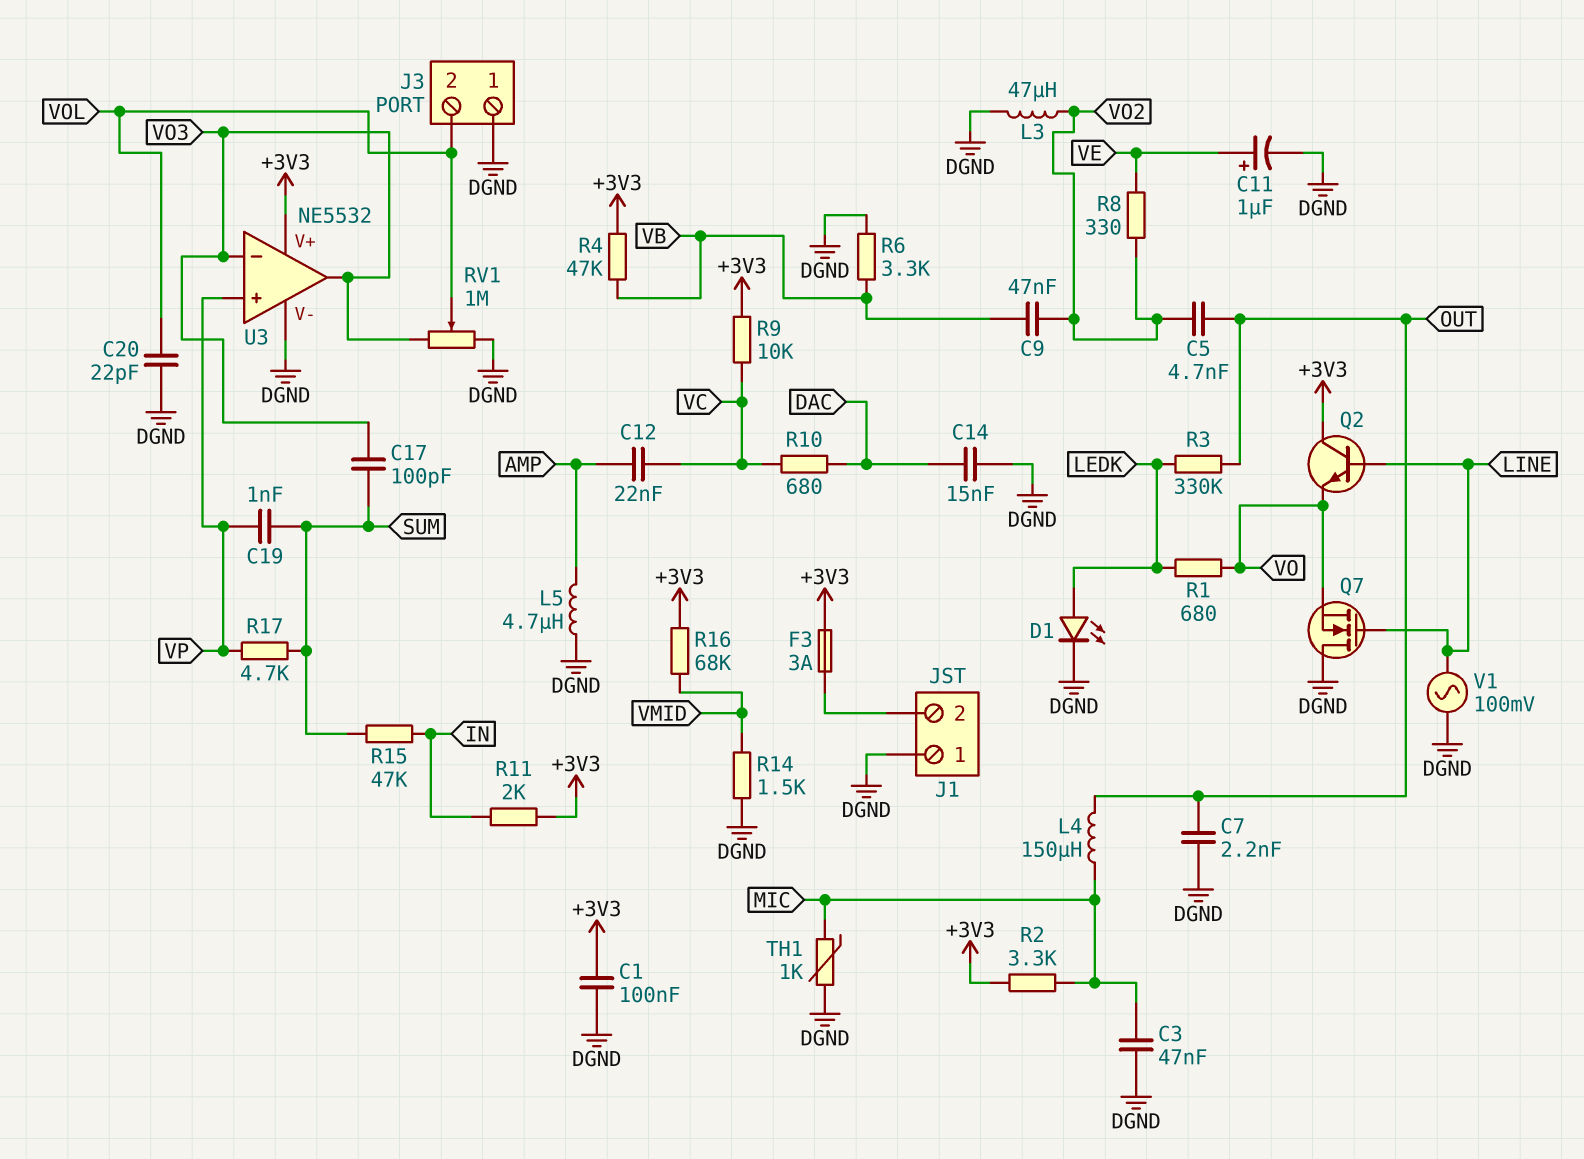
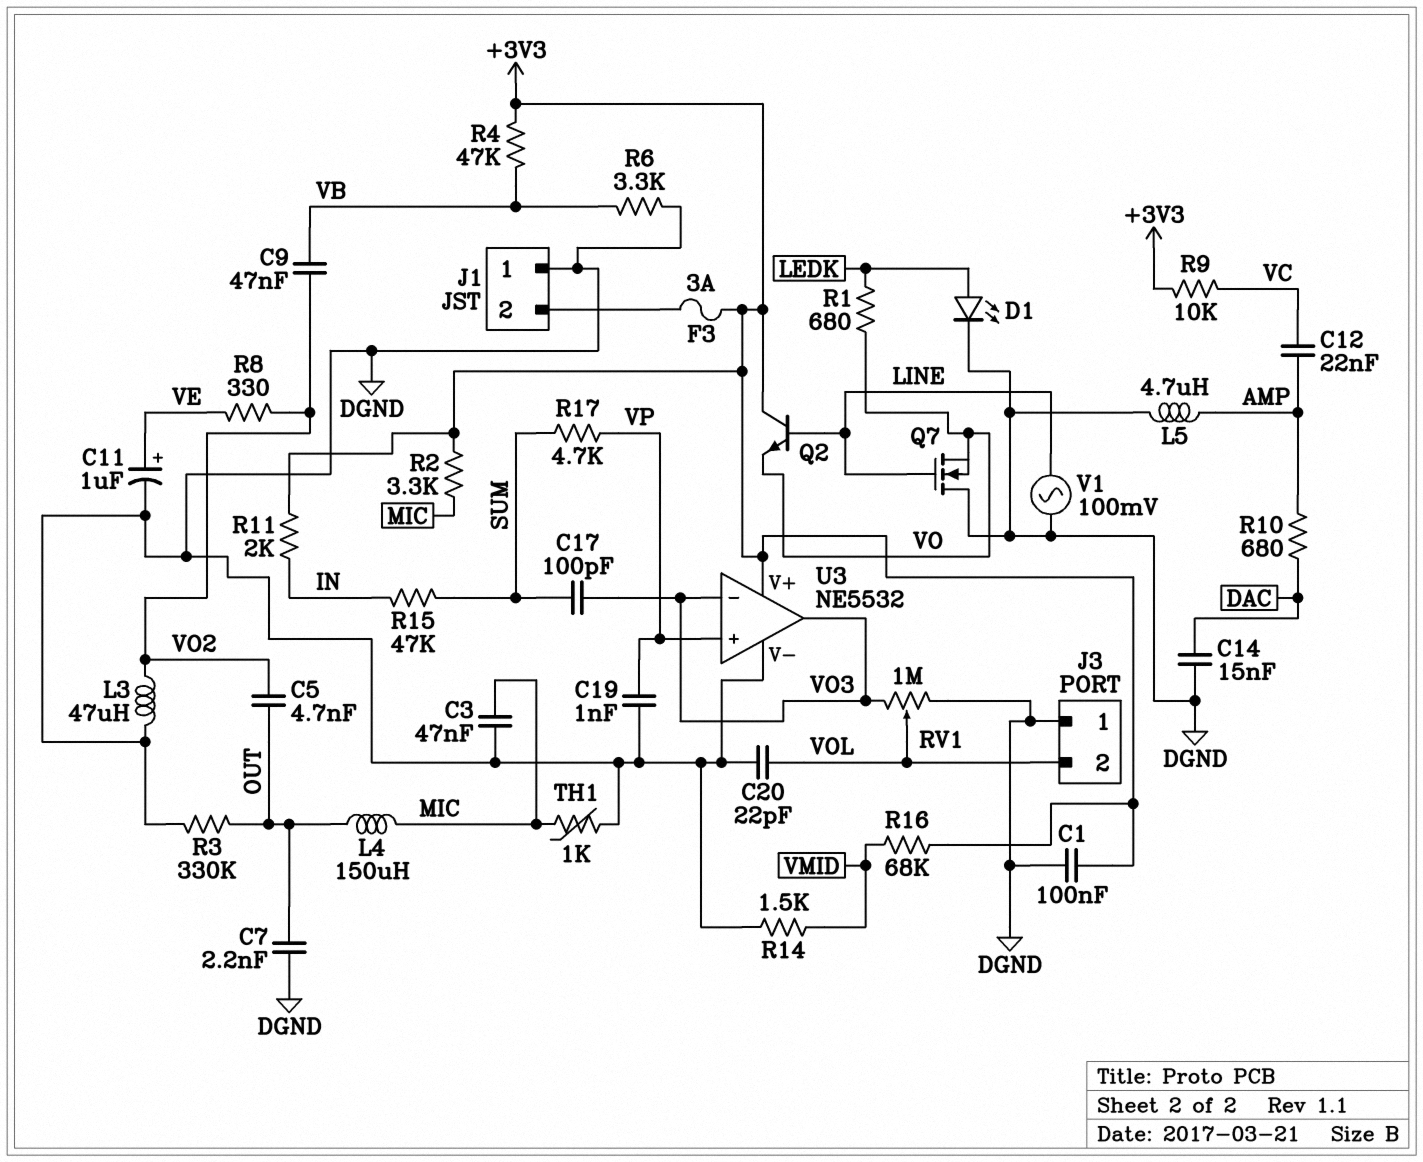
C19: 1nF (SUM, VP) -> 1nF (DGND, VP)
R3: 330k (LEDK, OUT) -> 330k (DGND, OUT)
R10: 680 (DAC, VC) -> 680 (AMP, DAC)

